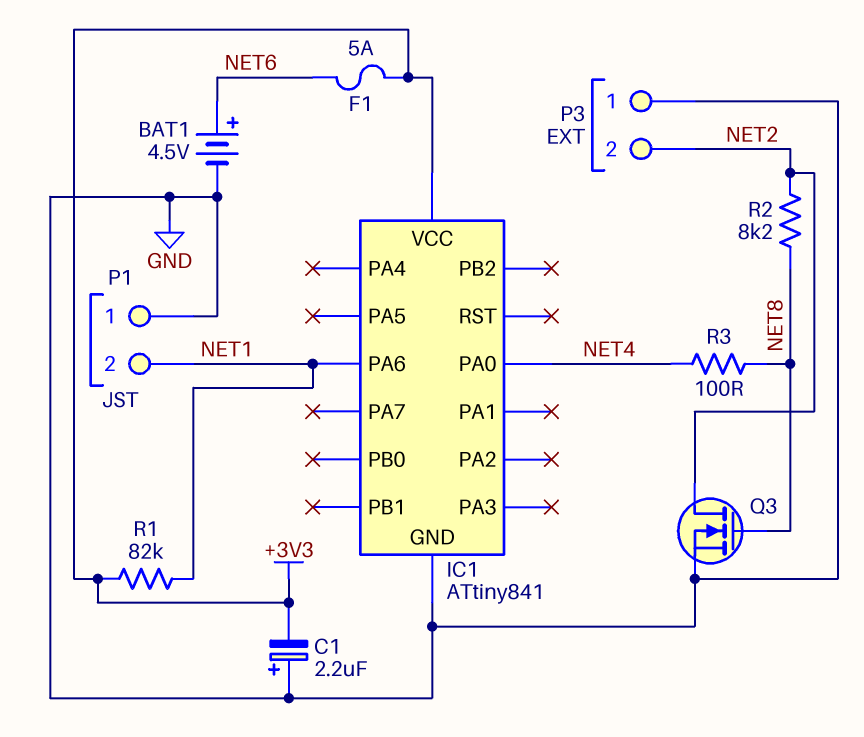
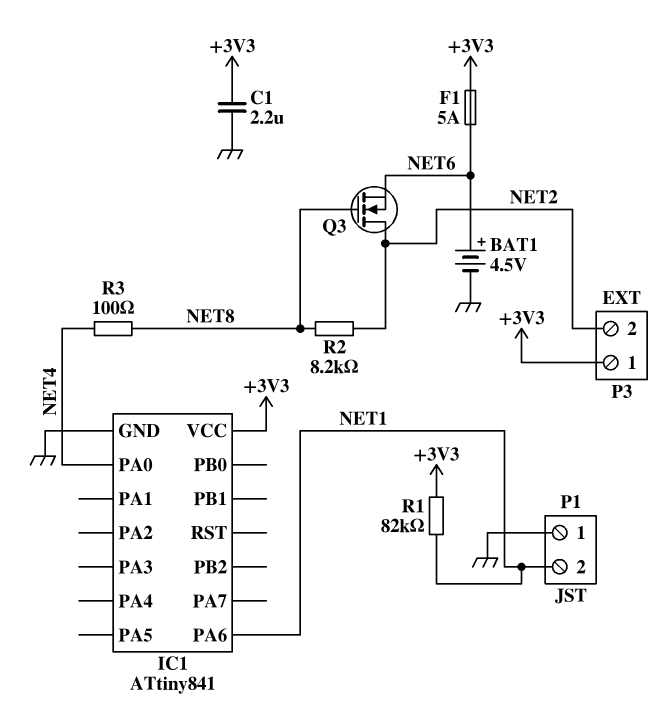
C1: 2.2uF (plus GND, minus +3V3) -> 2.2uF (+3V3, GND)
P3 pin 1: GND -> +3V3
Q3: NMOS (G NET8, D NET2, S GND) -> NMOS (G NET8, D NET2, S NET6)

